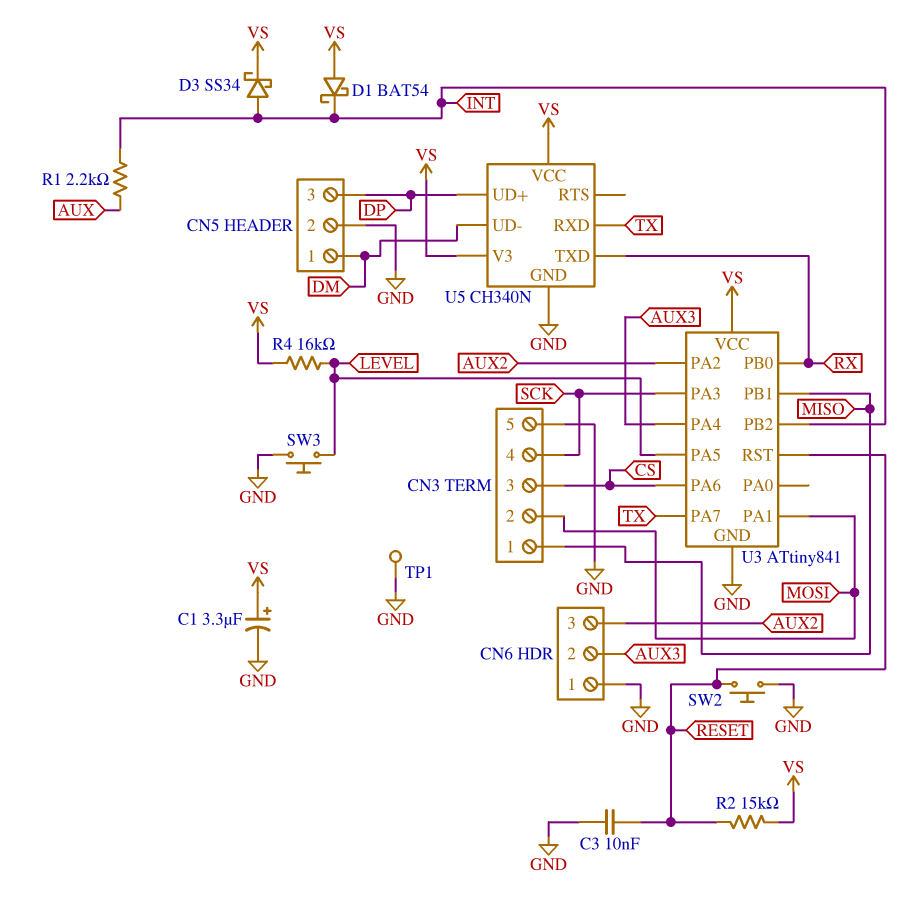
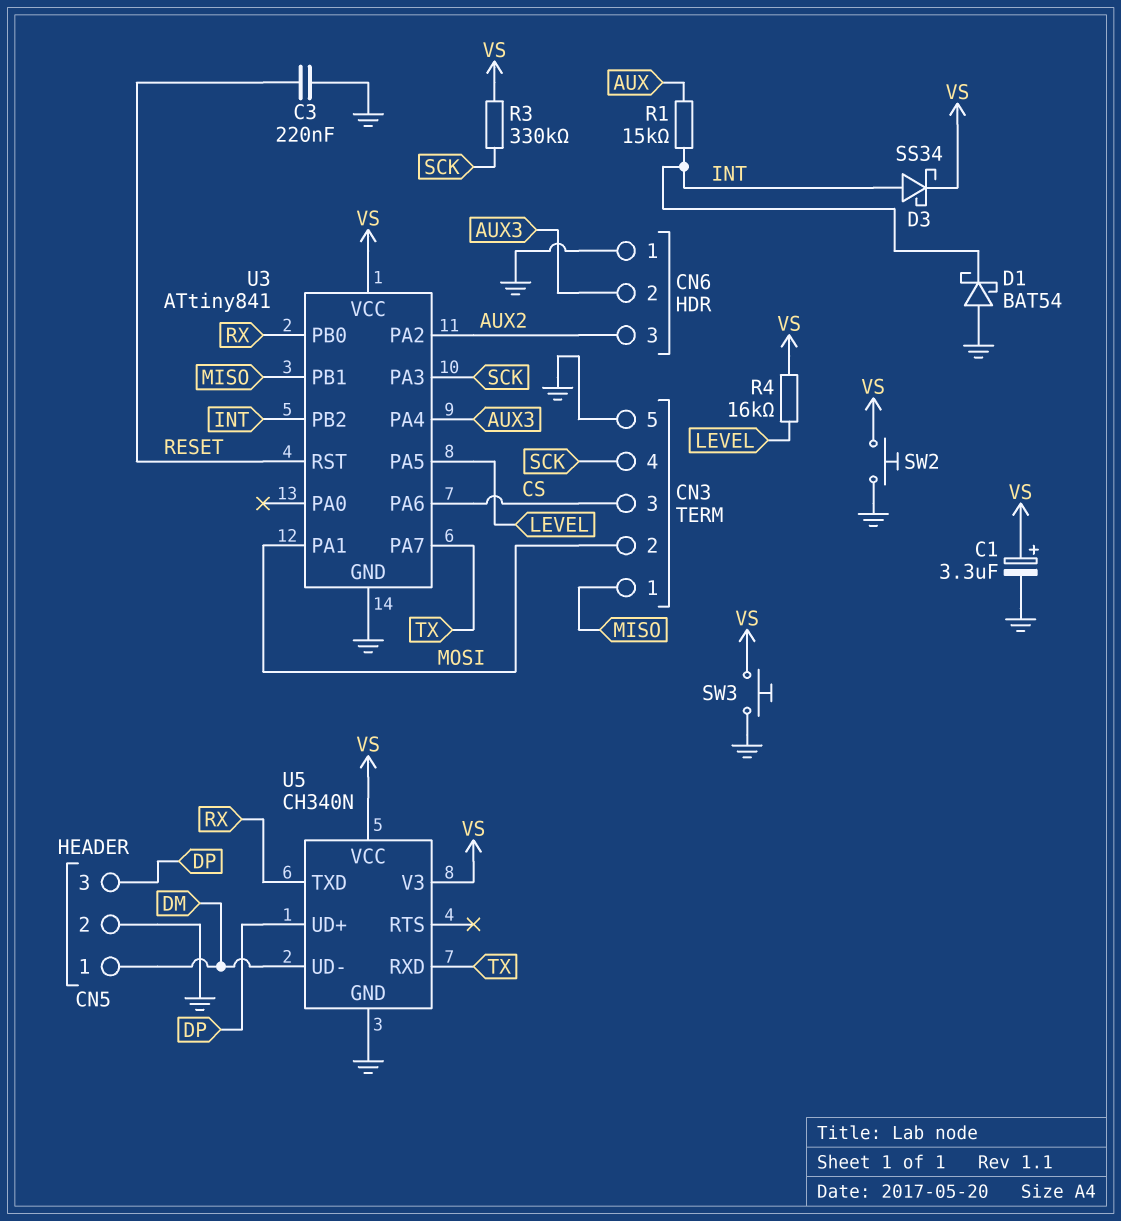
C3: 10nF (GND, RESET) -> 220nF (GND, RESET)
D1: schottky BAT54 (A VS, K INT) -> schottky BAT54 (A GND, K INT)
R1: 2.2k (AUX, INT) -> 15k (AUX, INT)
R2: 15k (RESET, VS) -> none
R3: none -> 330k (SCK, VS)
SW2: button (GND, RESET) -> button (GND, VS)
SW3: button (GND, LEVEL) -> button (GND, VS)
TP1: test point (GND) -> none

